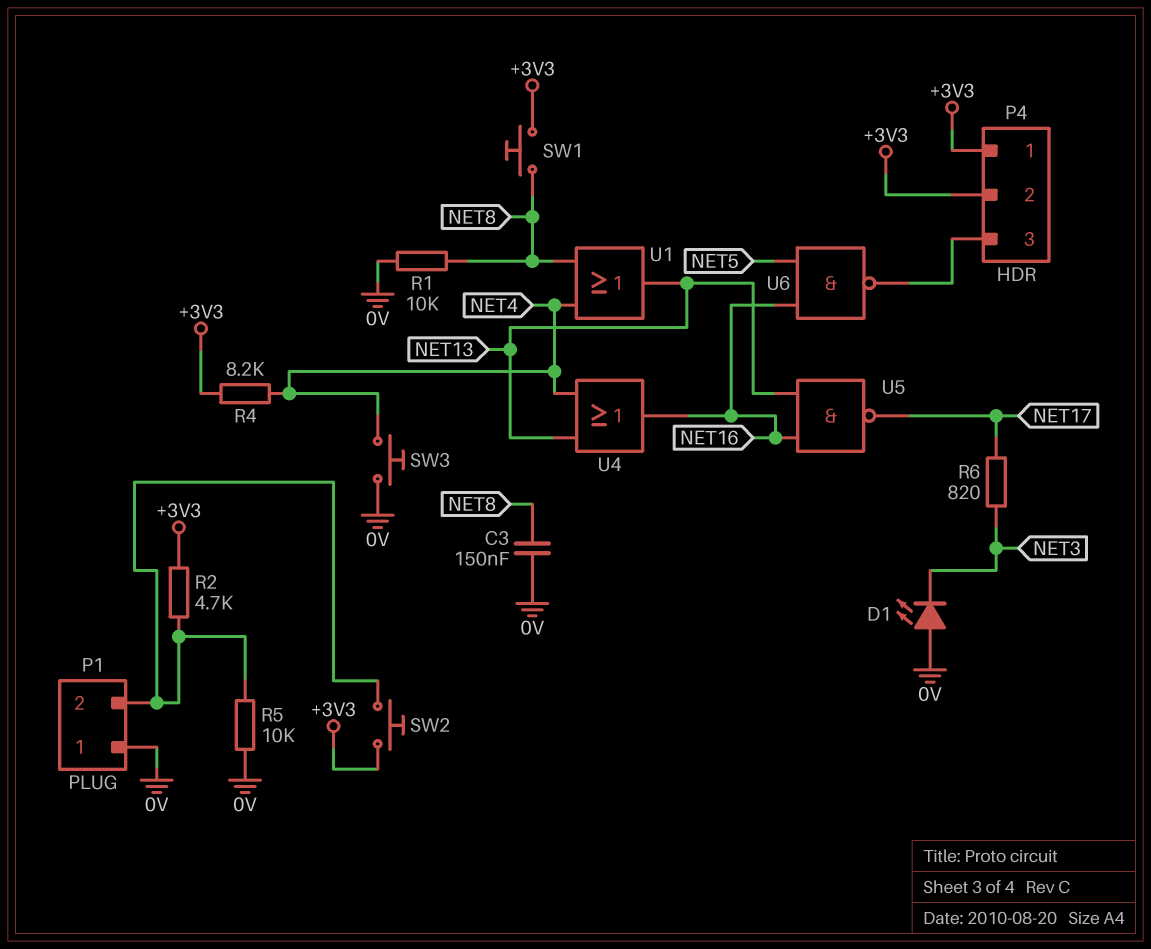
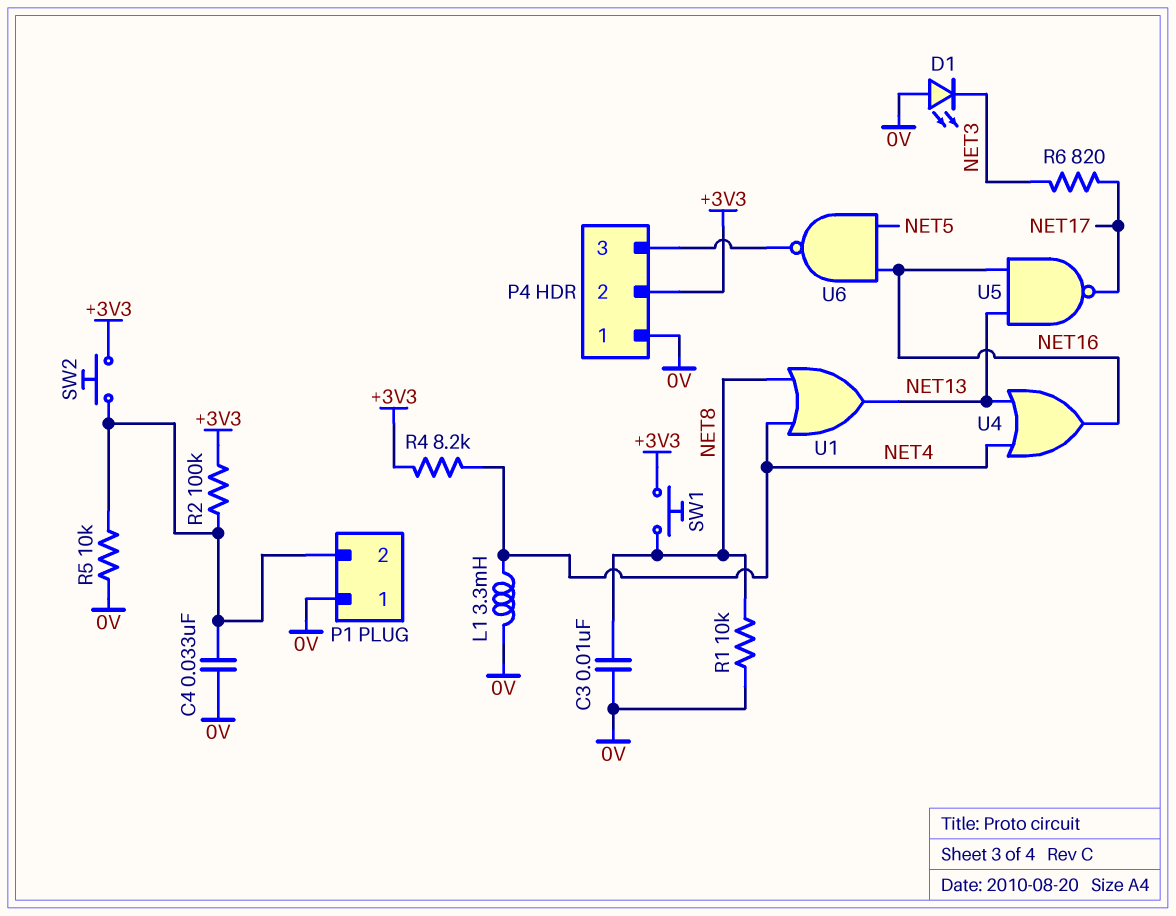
C3: 150nF (0V, NET8) -> 10nF (0V, NET8)
C4: none -> 33nF (0V, P1/2)
L1: none -> 3.3mH (0V, NET4)
P4 pin 1: +3V3 -> 0V
R2: 4.7k (+3V3, P1/2) -> 100k (+3V3, P1/2)
SW3: button (0V, NET4) -> none

